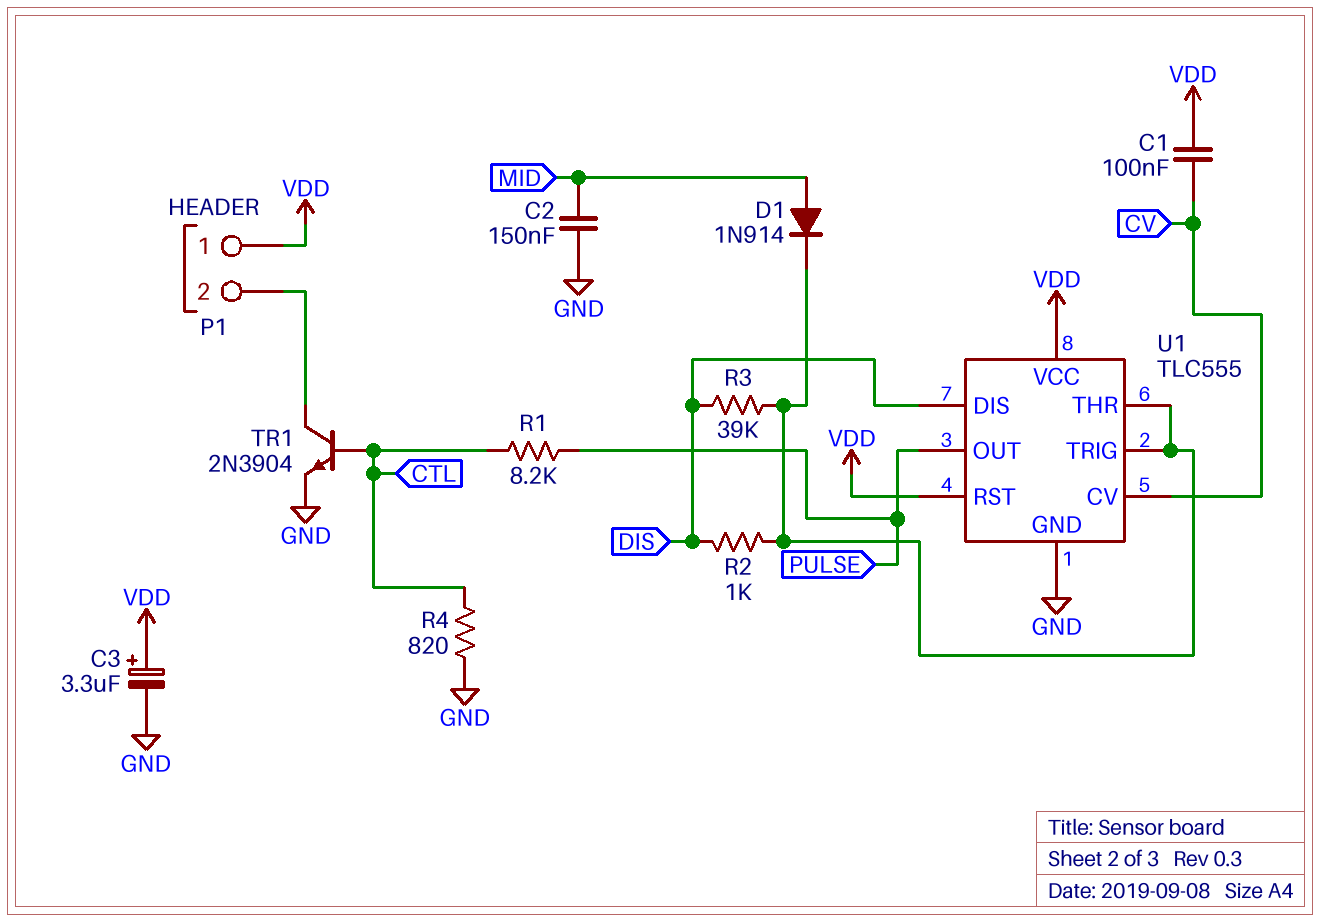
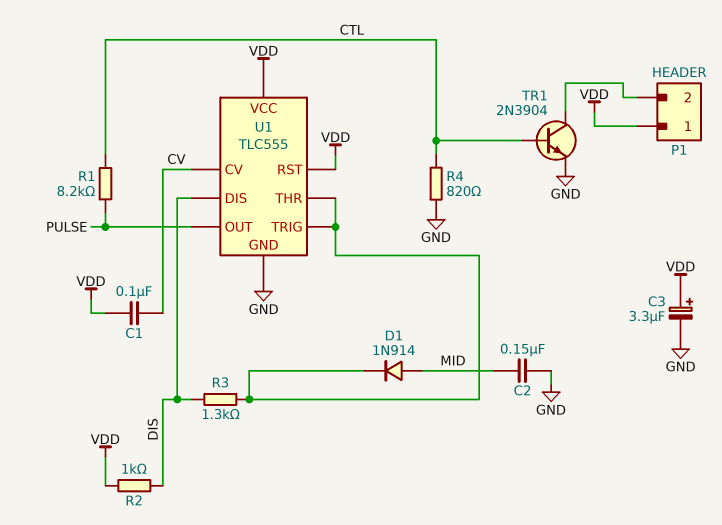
R2: 1k (DIS, U1/THR) -> 1k (DIS, VDD)
R3: 39k (DIS, U1/THR) -> 1.3k (DIS, U1/THR)

